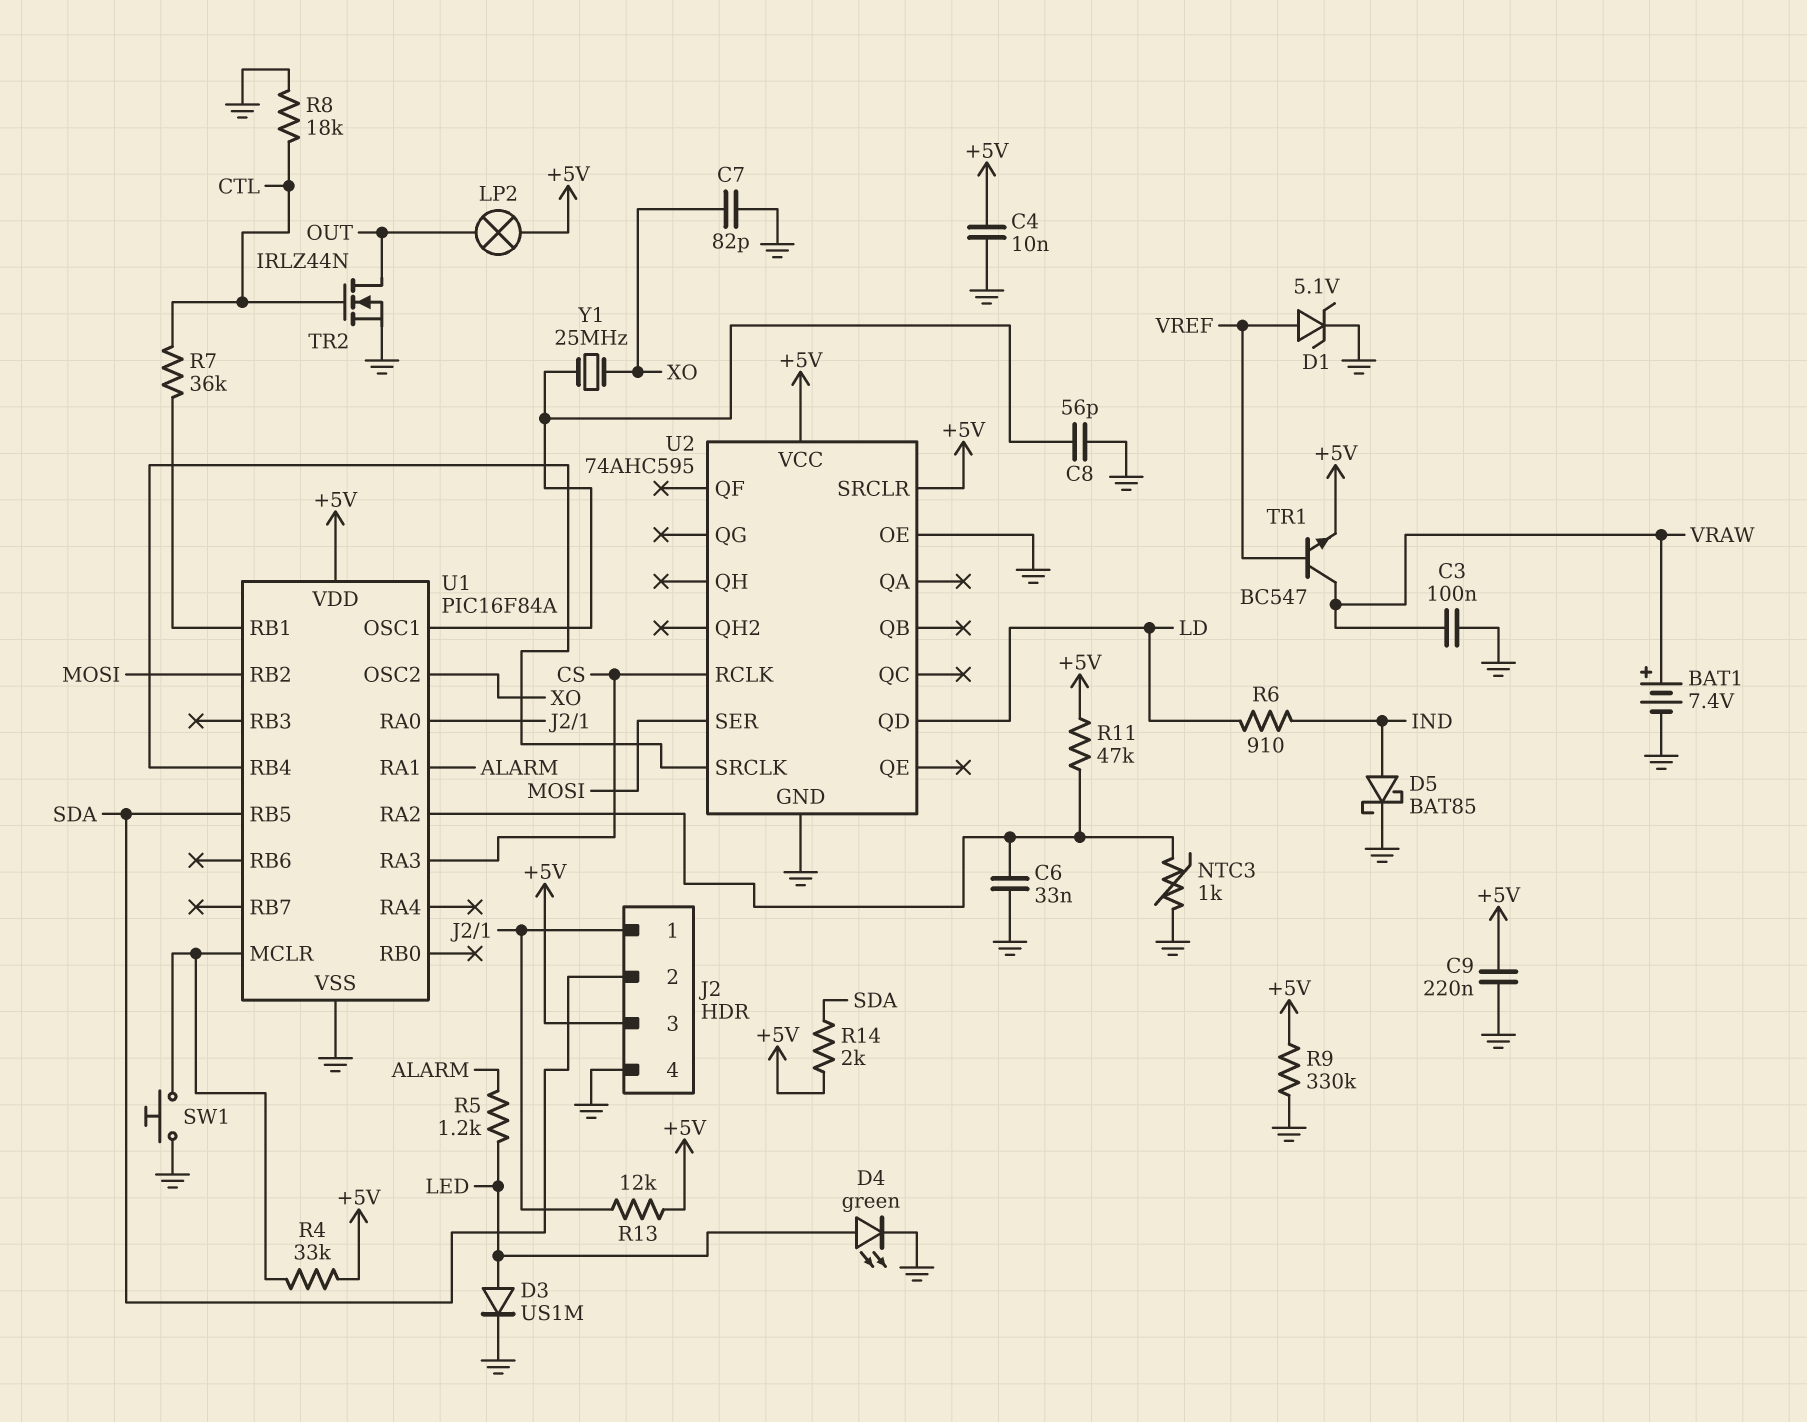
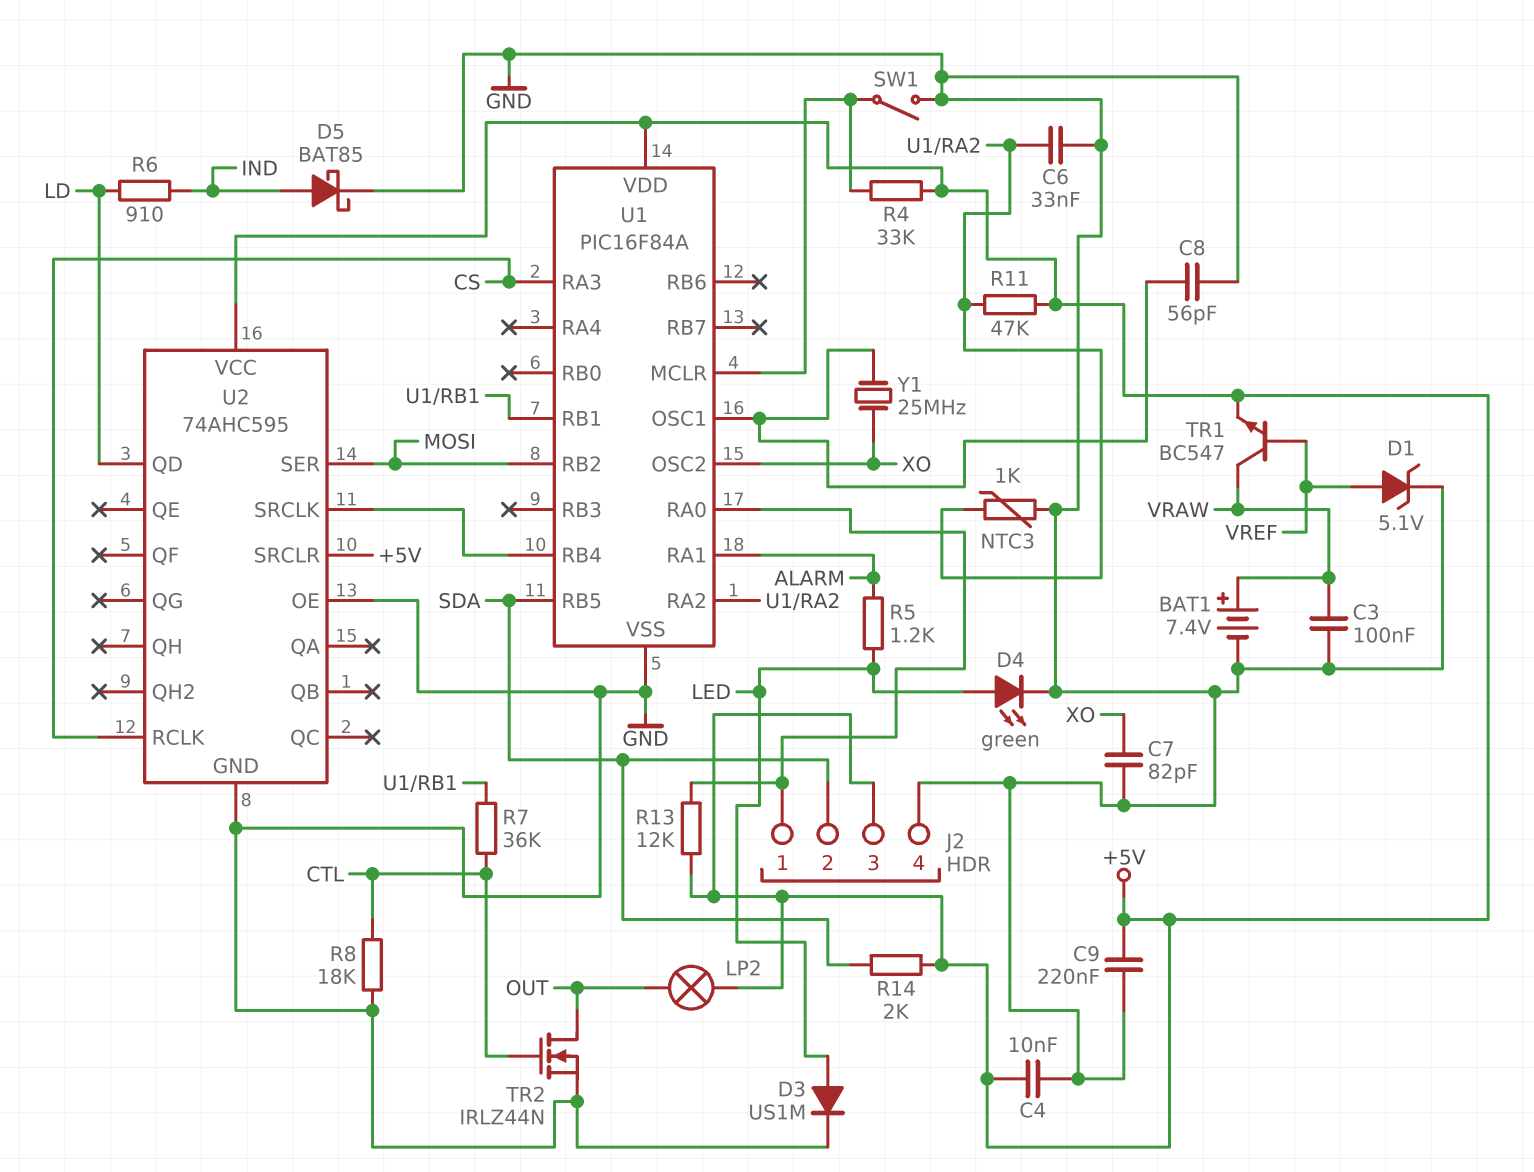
R9: 330k (+5V, GND) -> none
SW1: button (GND, U1/MCLR) -> switch (GND, U1/MCLR)

